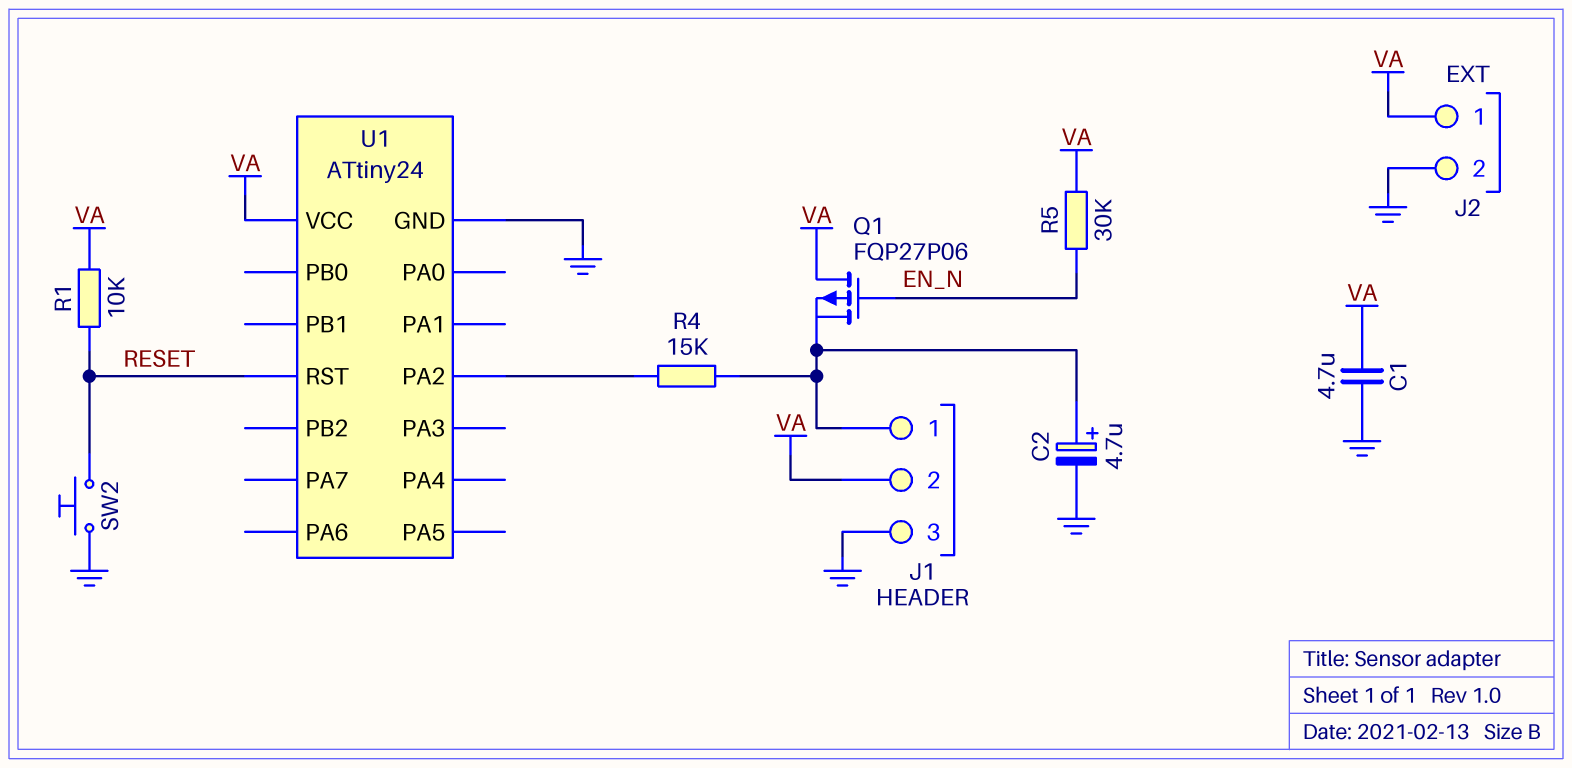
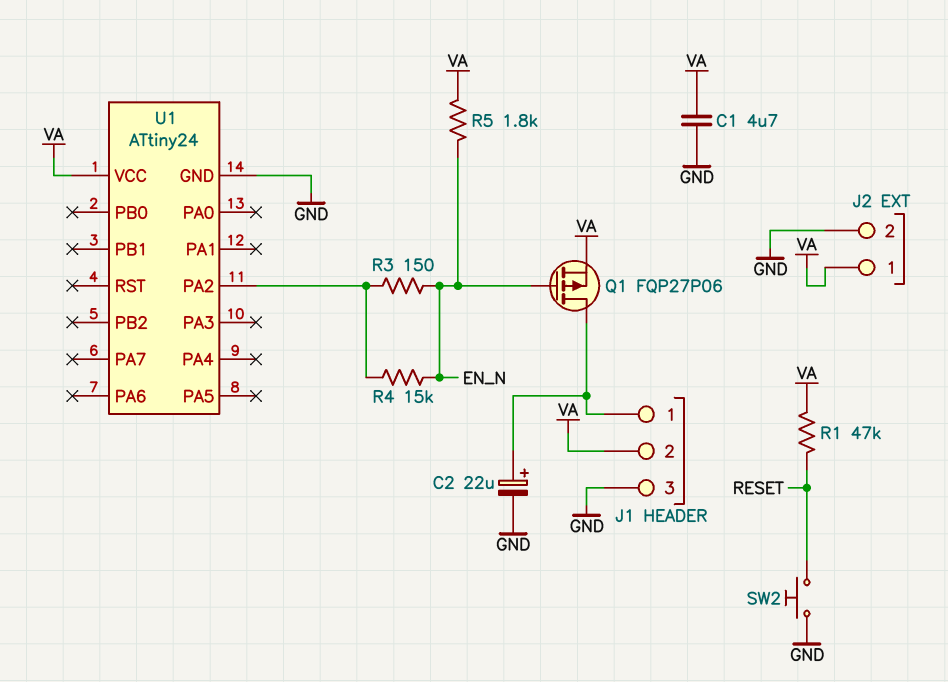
C2: 4.7uF (plus J1/1, minus GND) -> 22uF (plus J1/1, minus GND)
Q1: PMOS FQP27P06 (G EN_N, D VA, S J1/1) -> PMOS FQP27P06 (G EN_N, D J1/1, S VA)
R1: 10k (RESET, VA) -> 47k (RESET, VA)
R3: none -> 150 (EN_N, U1/PA2)
R4: 15k (J1/1, U1/PA2) -> 15k (EN_N, U1/PA2)
R5: 30k (EN_N, VA) -> 1.8k (EN_N, VA)
U1 pin RST: RESET -> none

